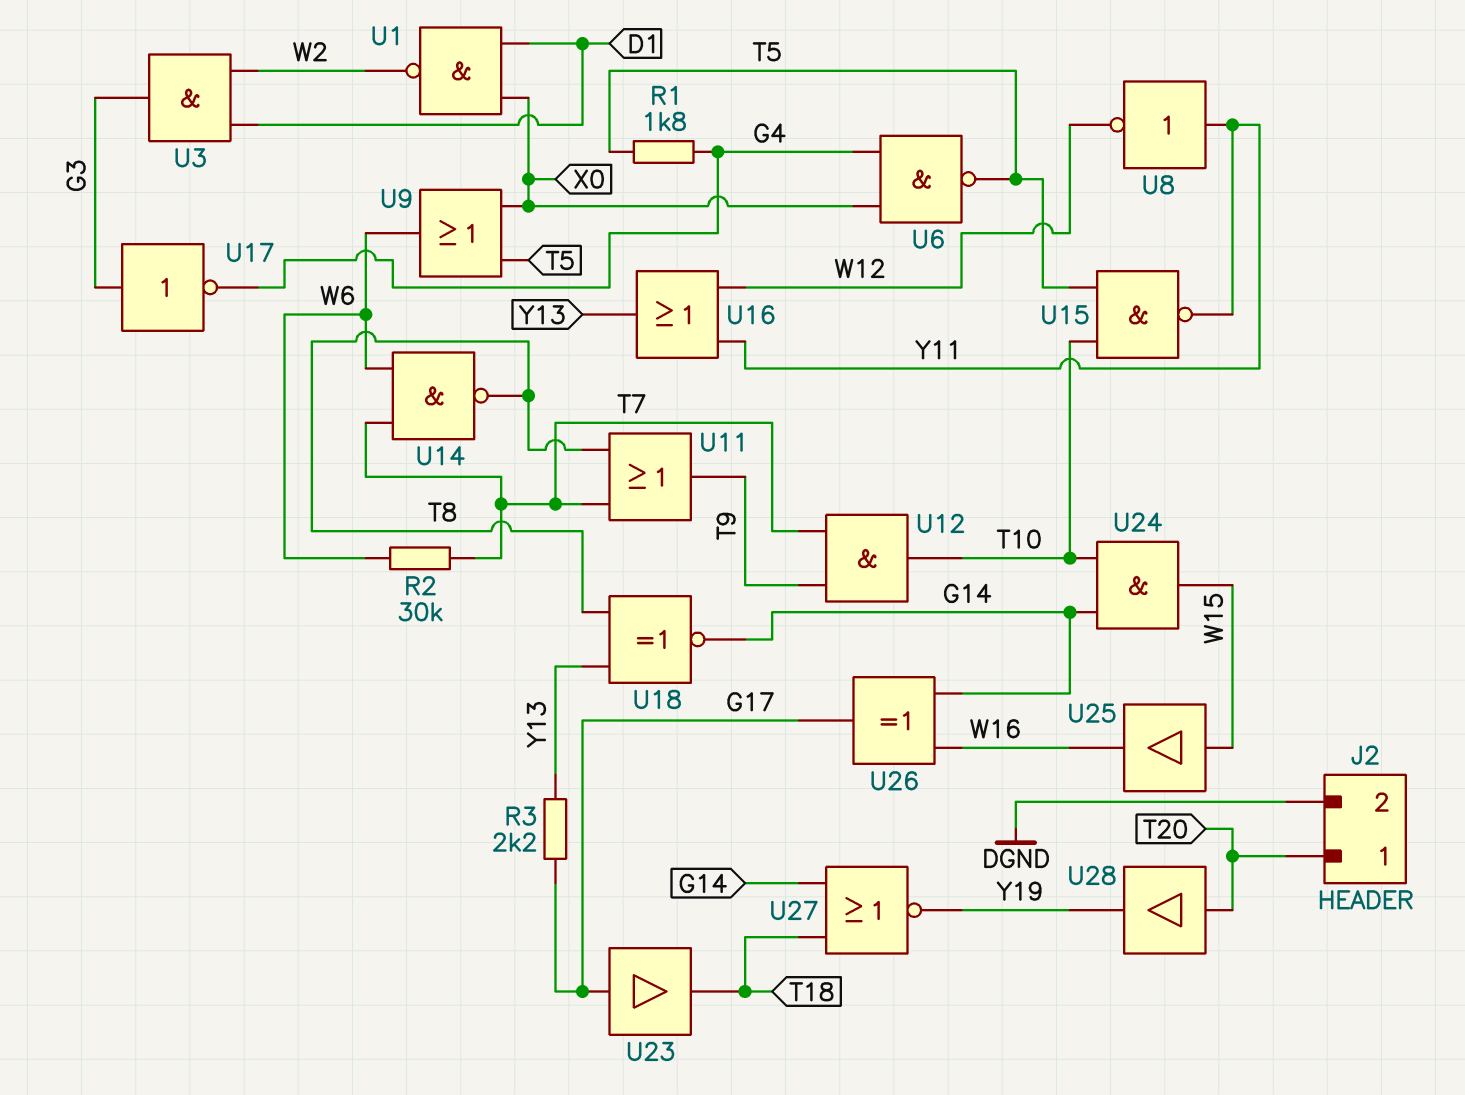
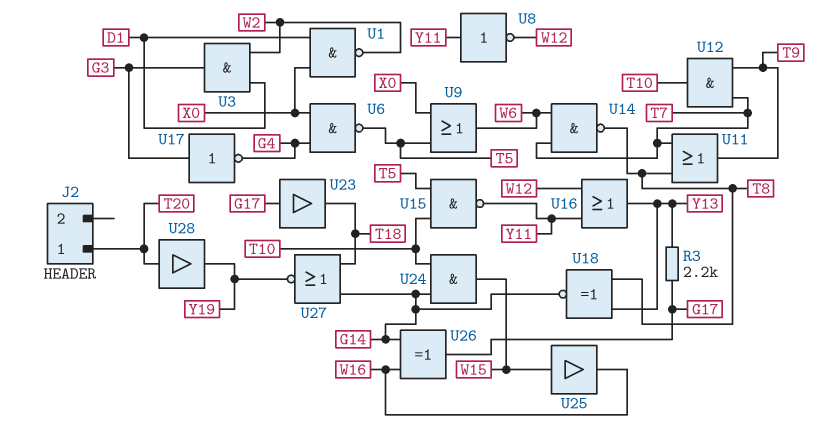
J2 pin 2: DGND -> none
R1: 1.8k (G4, T5) -> none
R2: 30k (T7, W6) -> none

